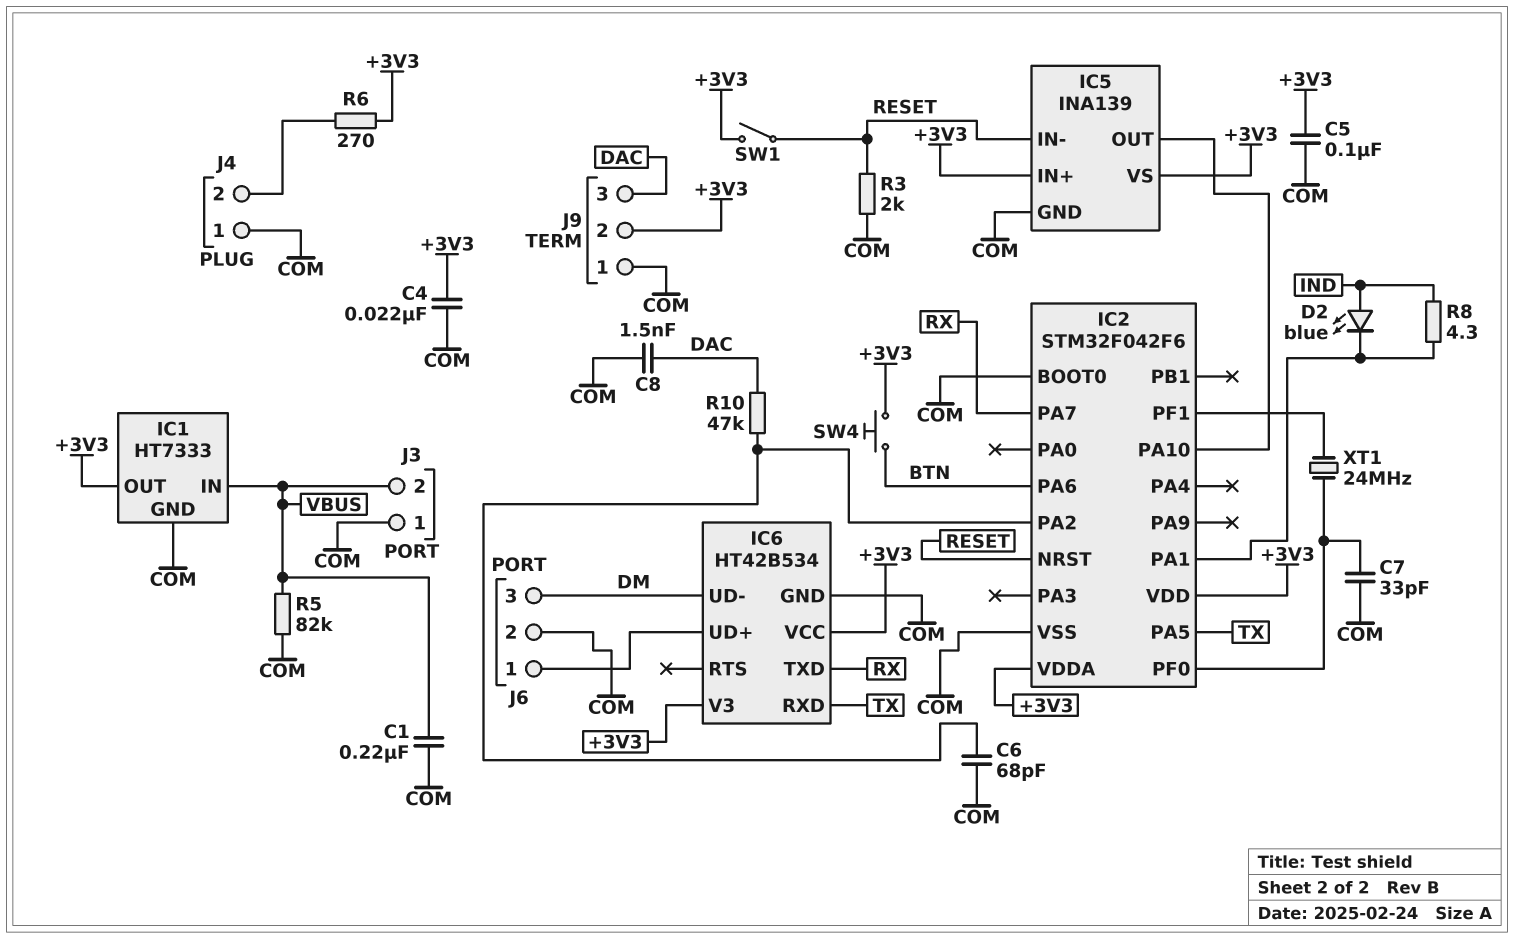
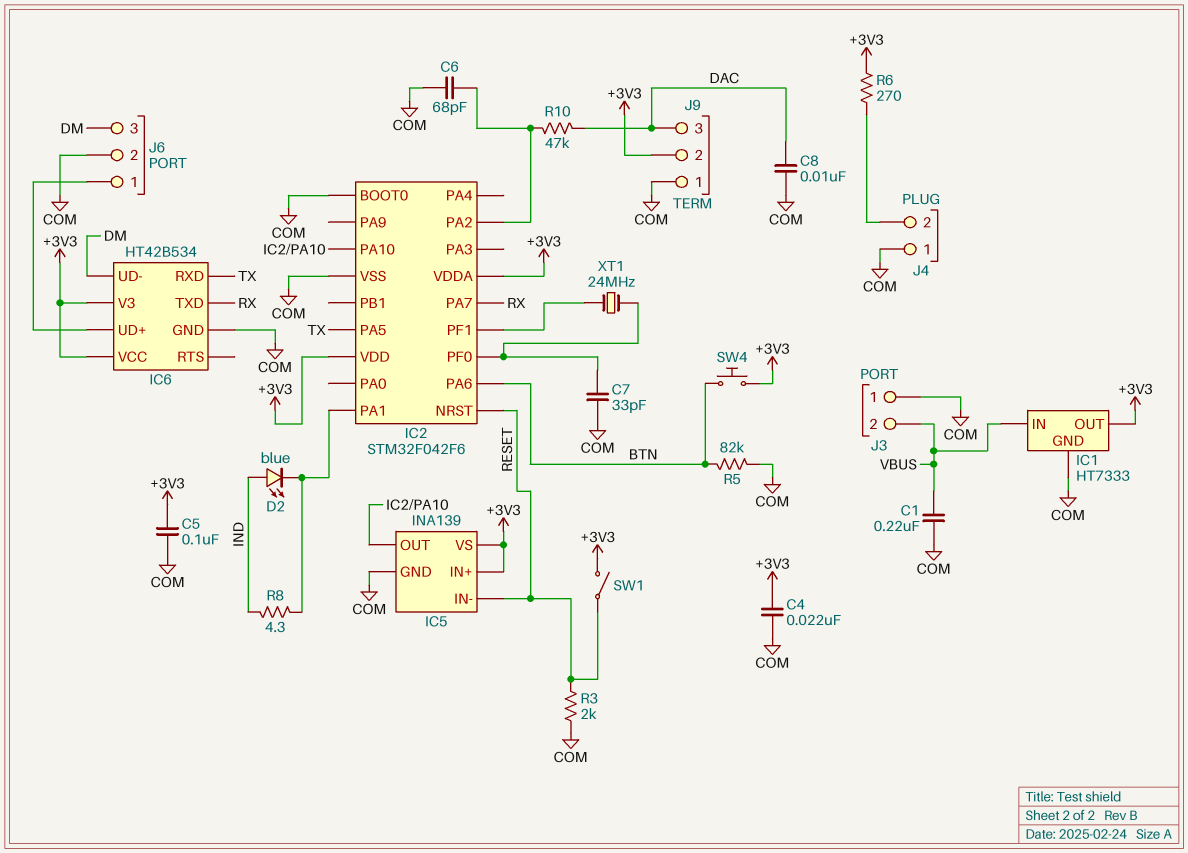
C8: 1.5nF (COM, DAC) -> 10nF (COM, DAC)
R5: 82k (COM, VBUS) -> 82k (BTN, COM)

